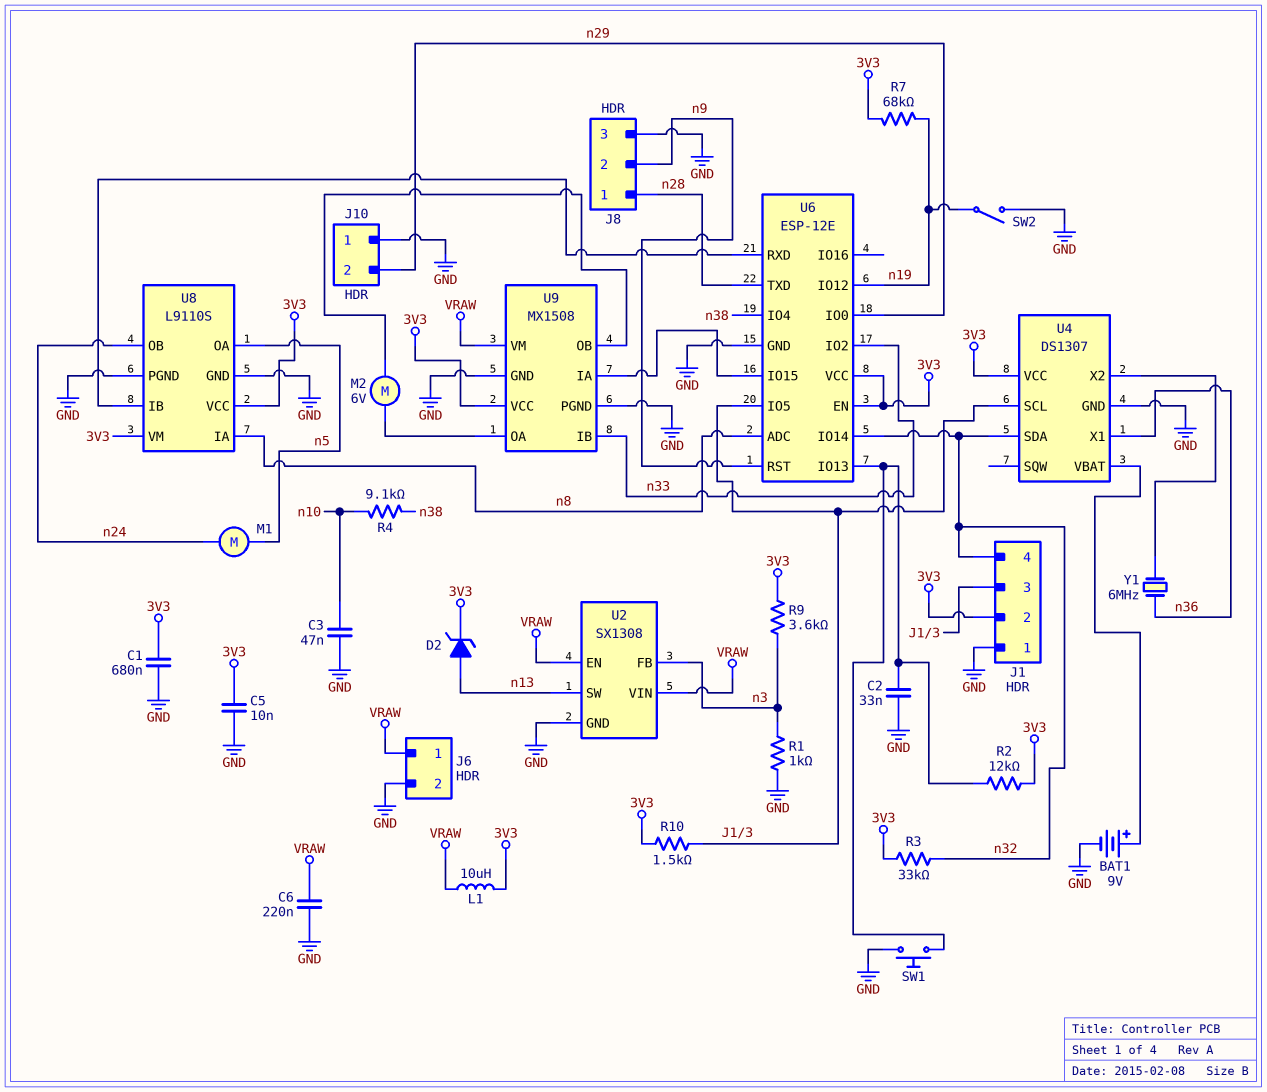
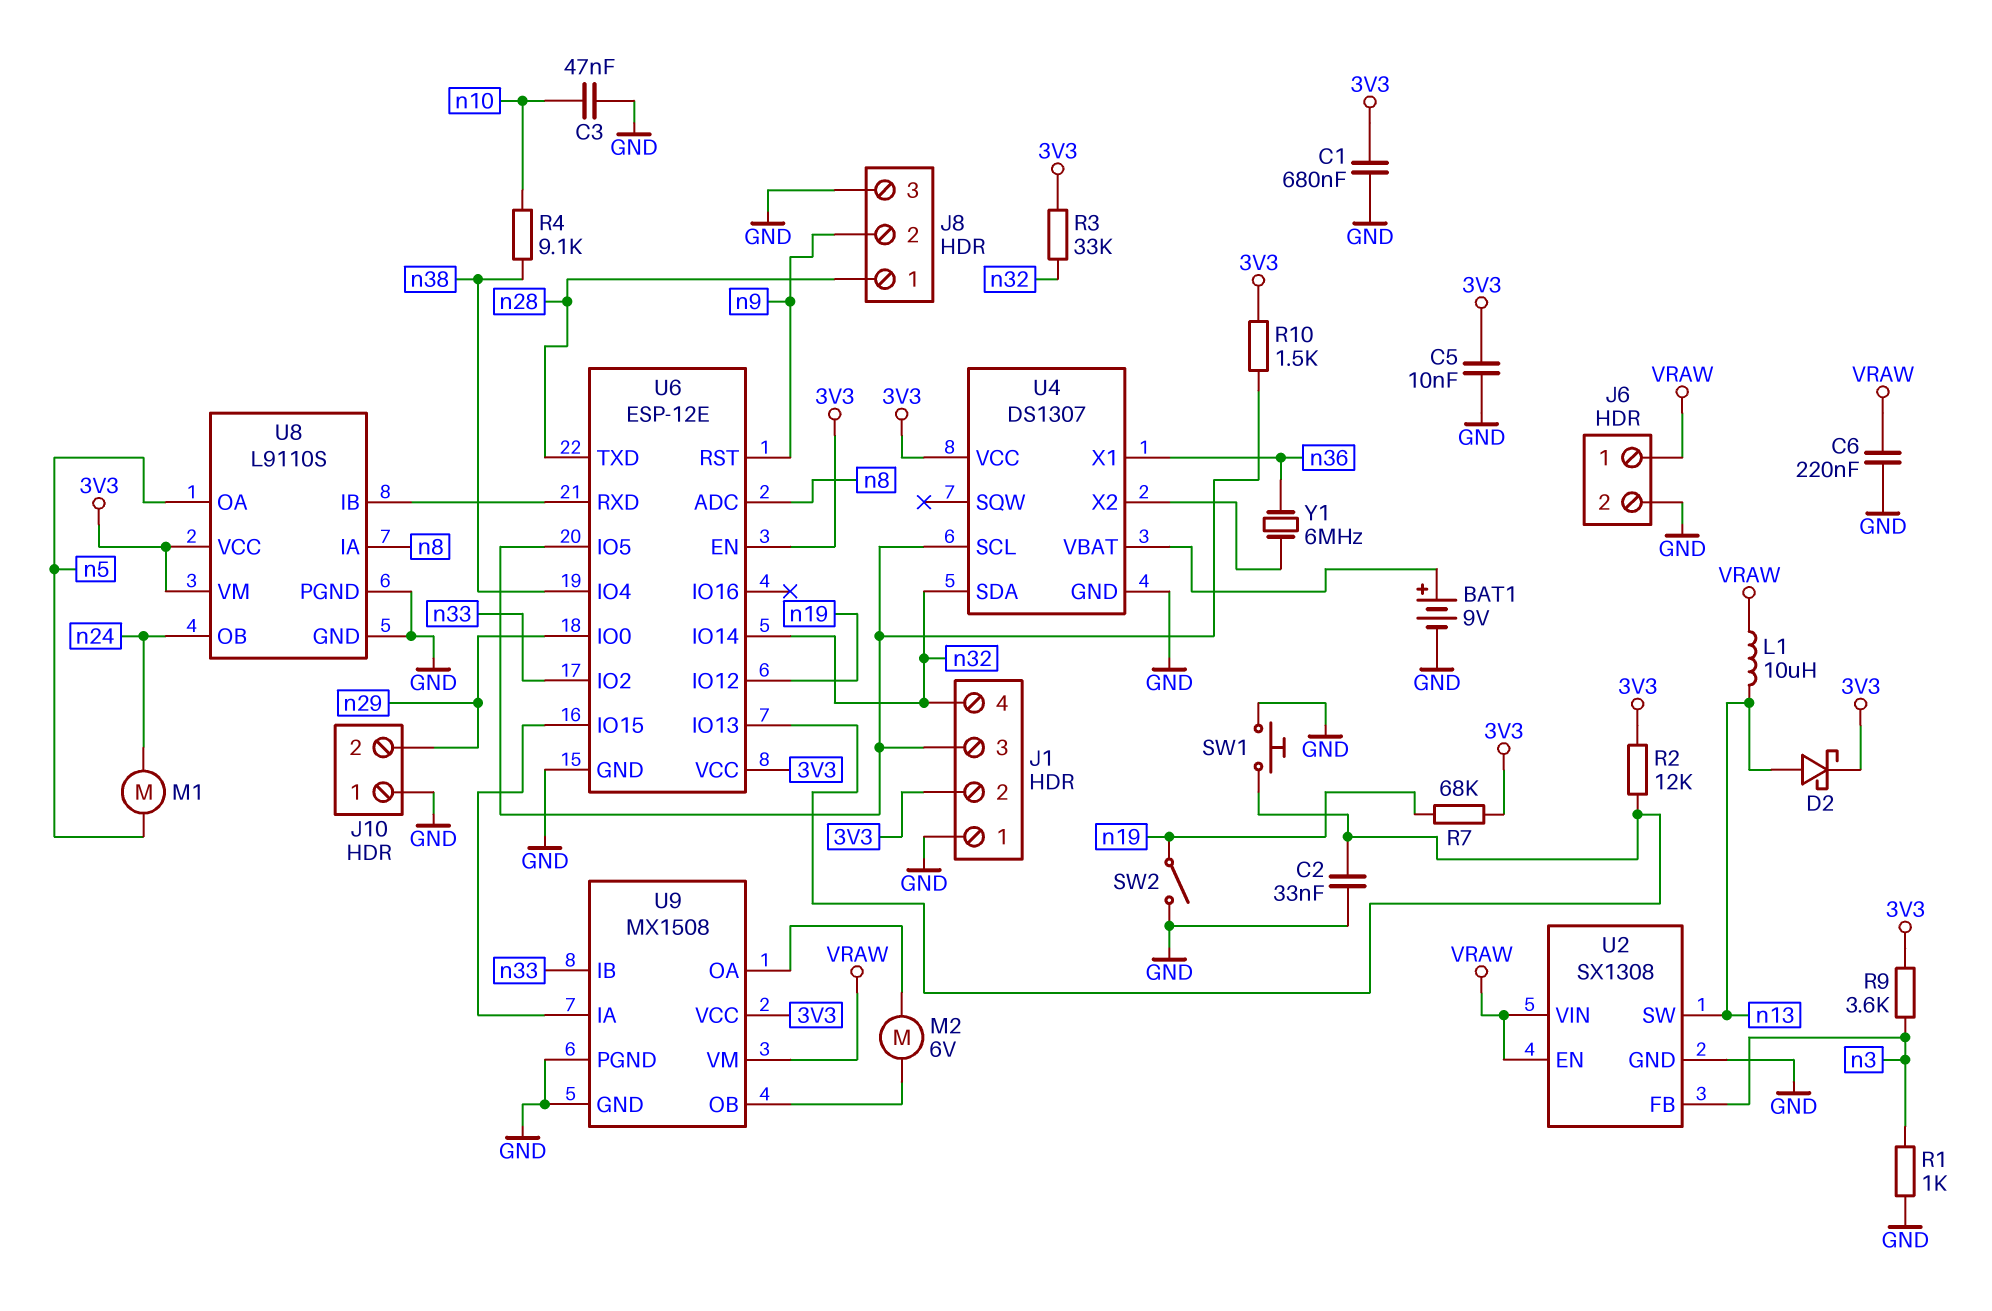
D2: zener (A n13, K 3V3) -> schottky (A n13, K 3V3)
L1: 10uH (3V3, VRAW) -> 10uH (VRAW, n13)

